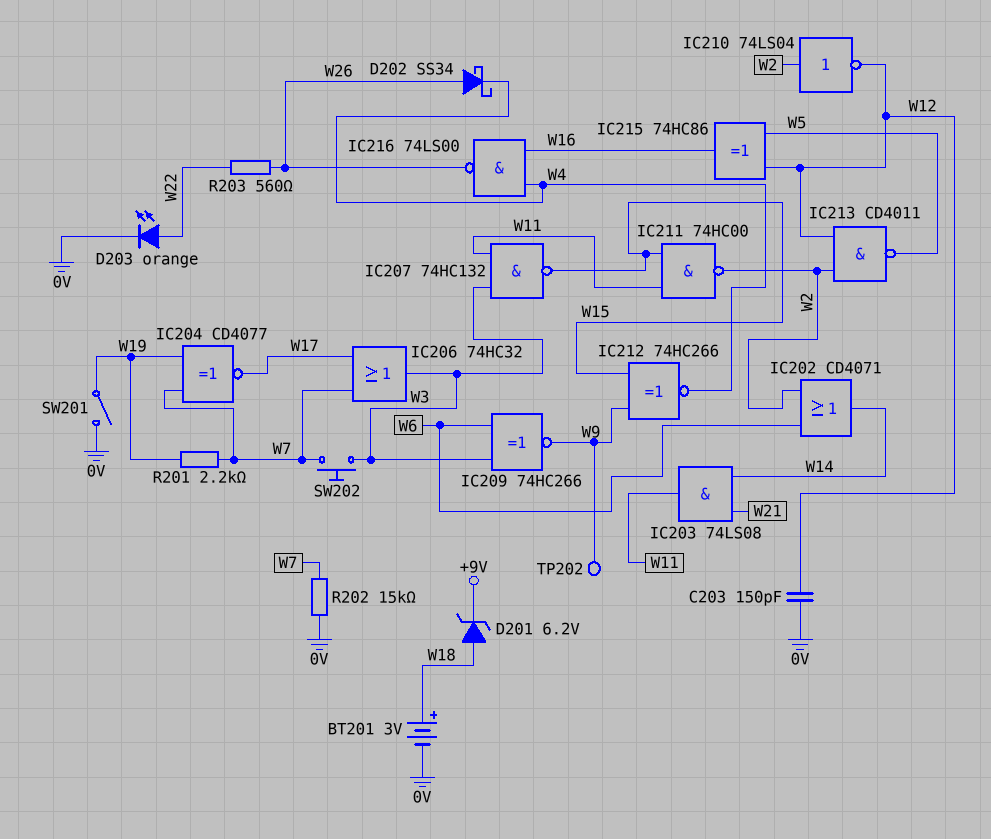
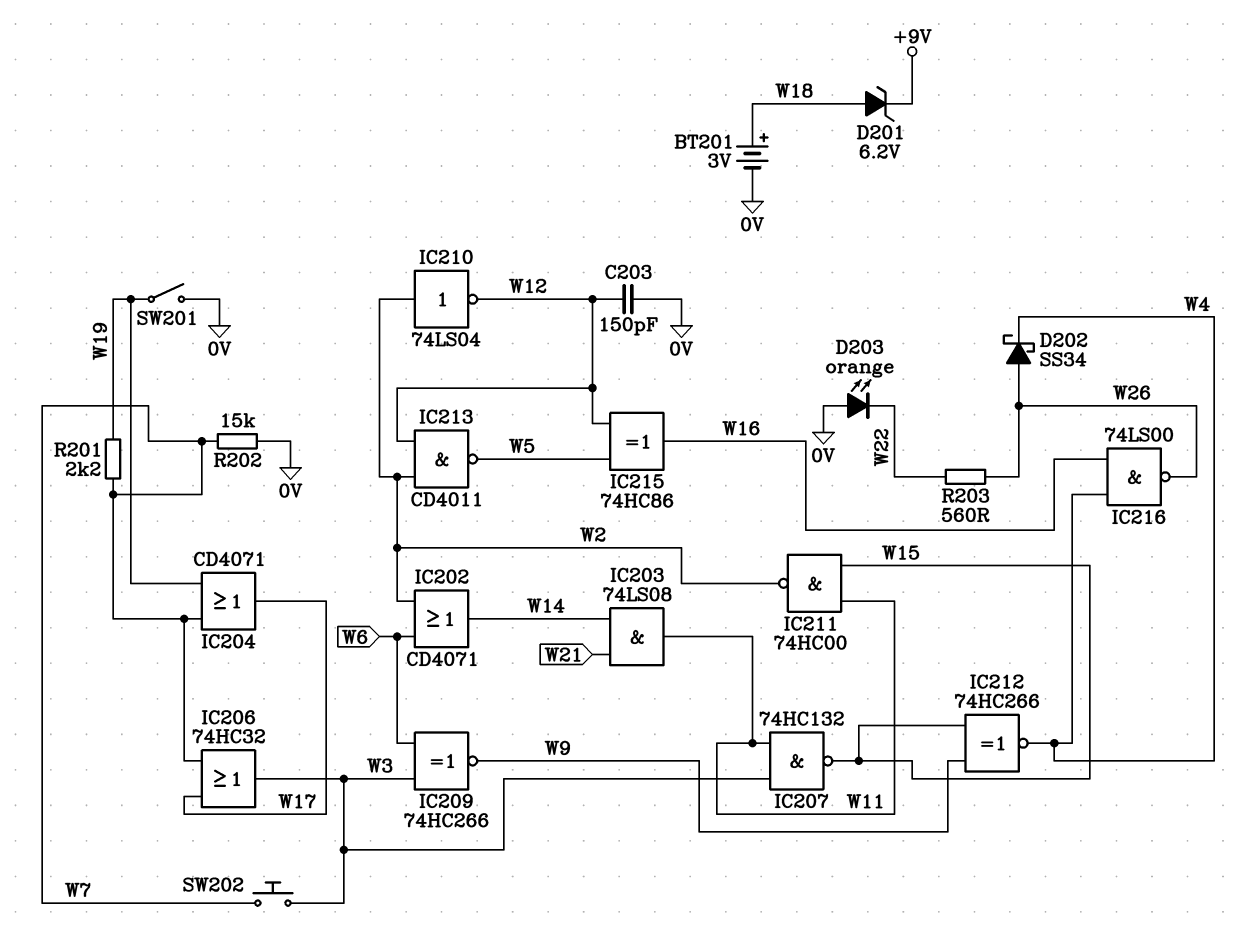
D203: LED orange (A W22, K 0V) -> LED orange (A 0V, K W22)
IC204: XNOR CD4077 (in W7, in W19, out W17) -> OR CD4071 (in W7, in W19, out W17)
TP202: test point (W9) -> none

